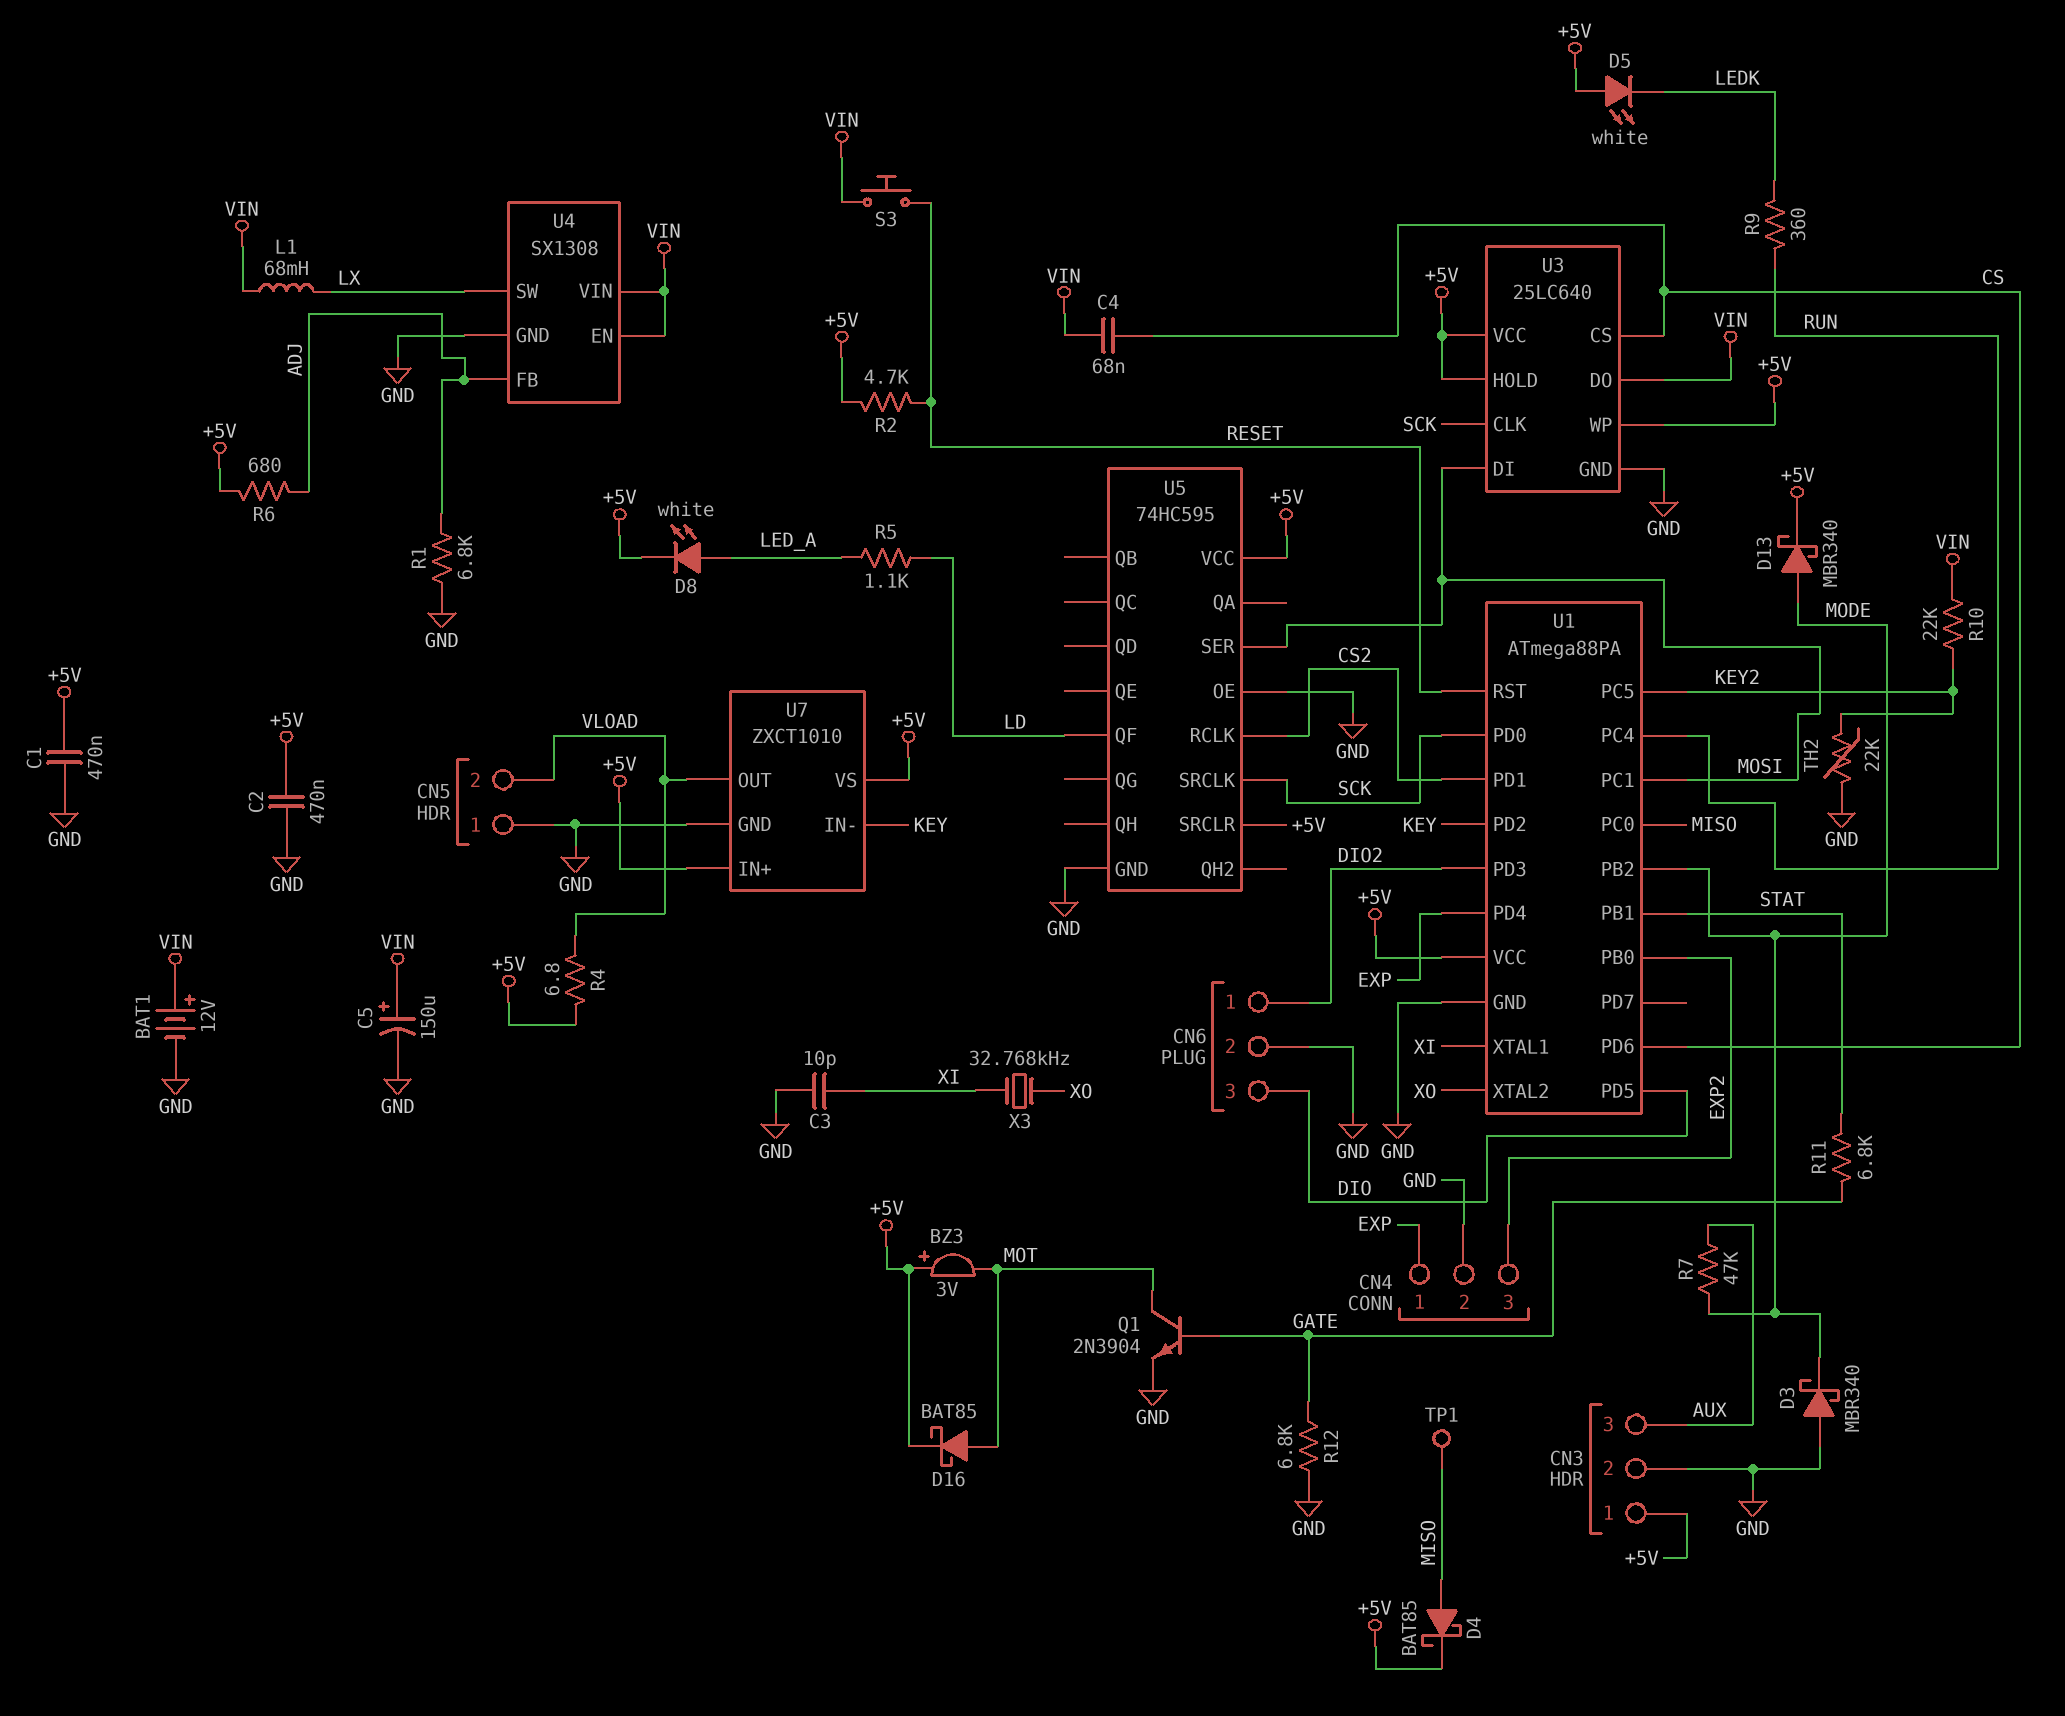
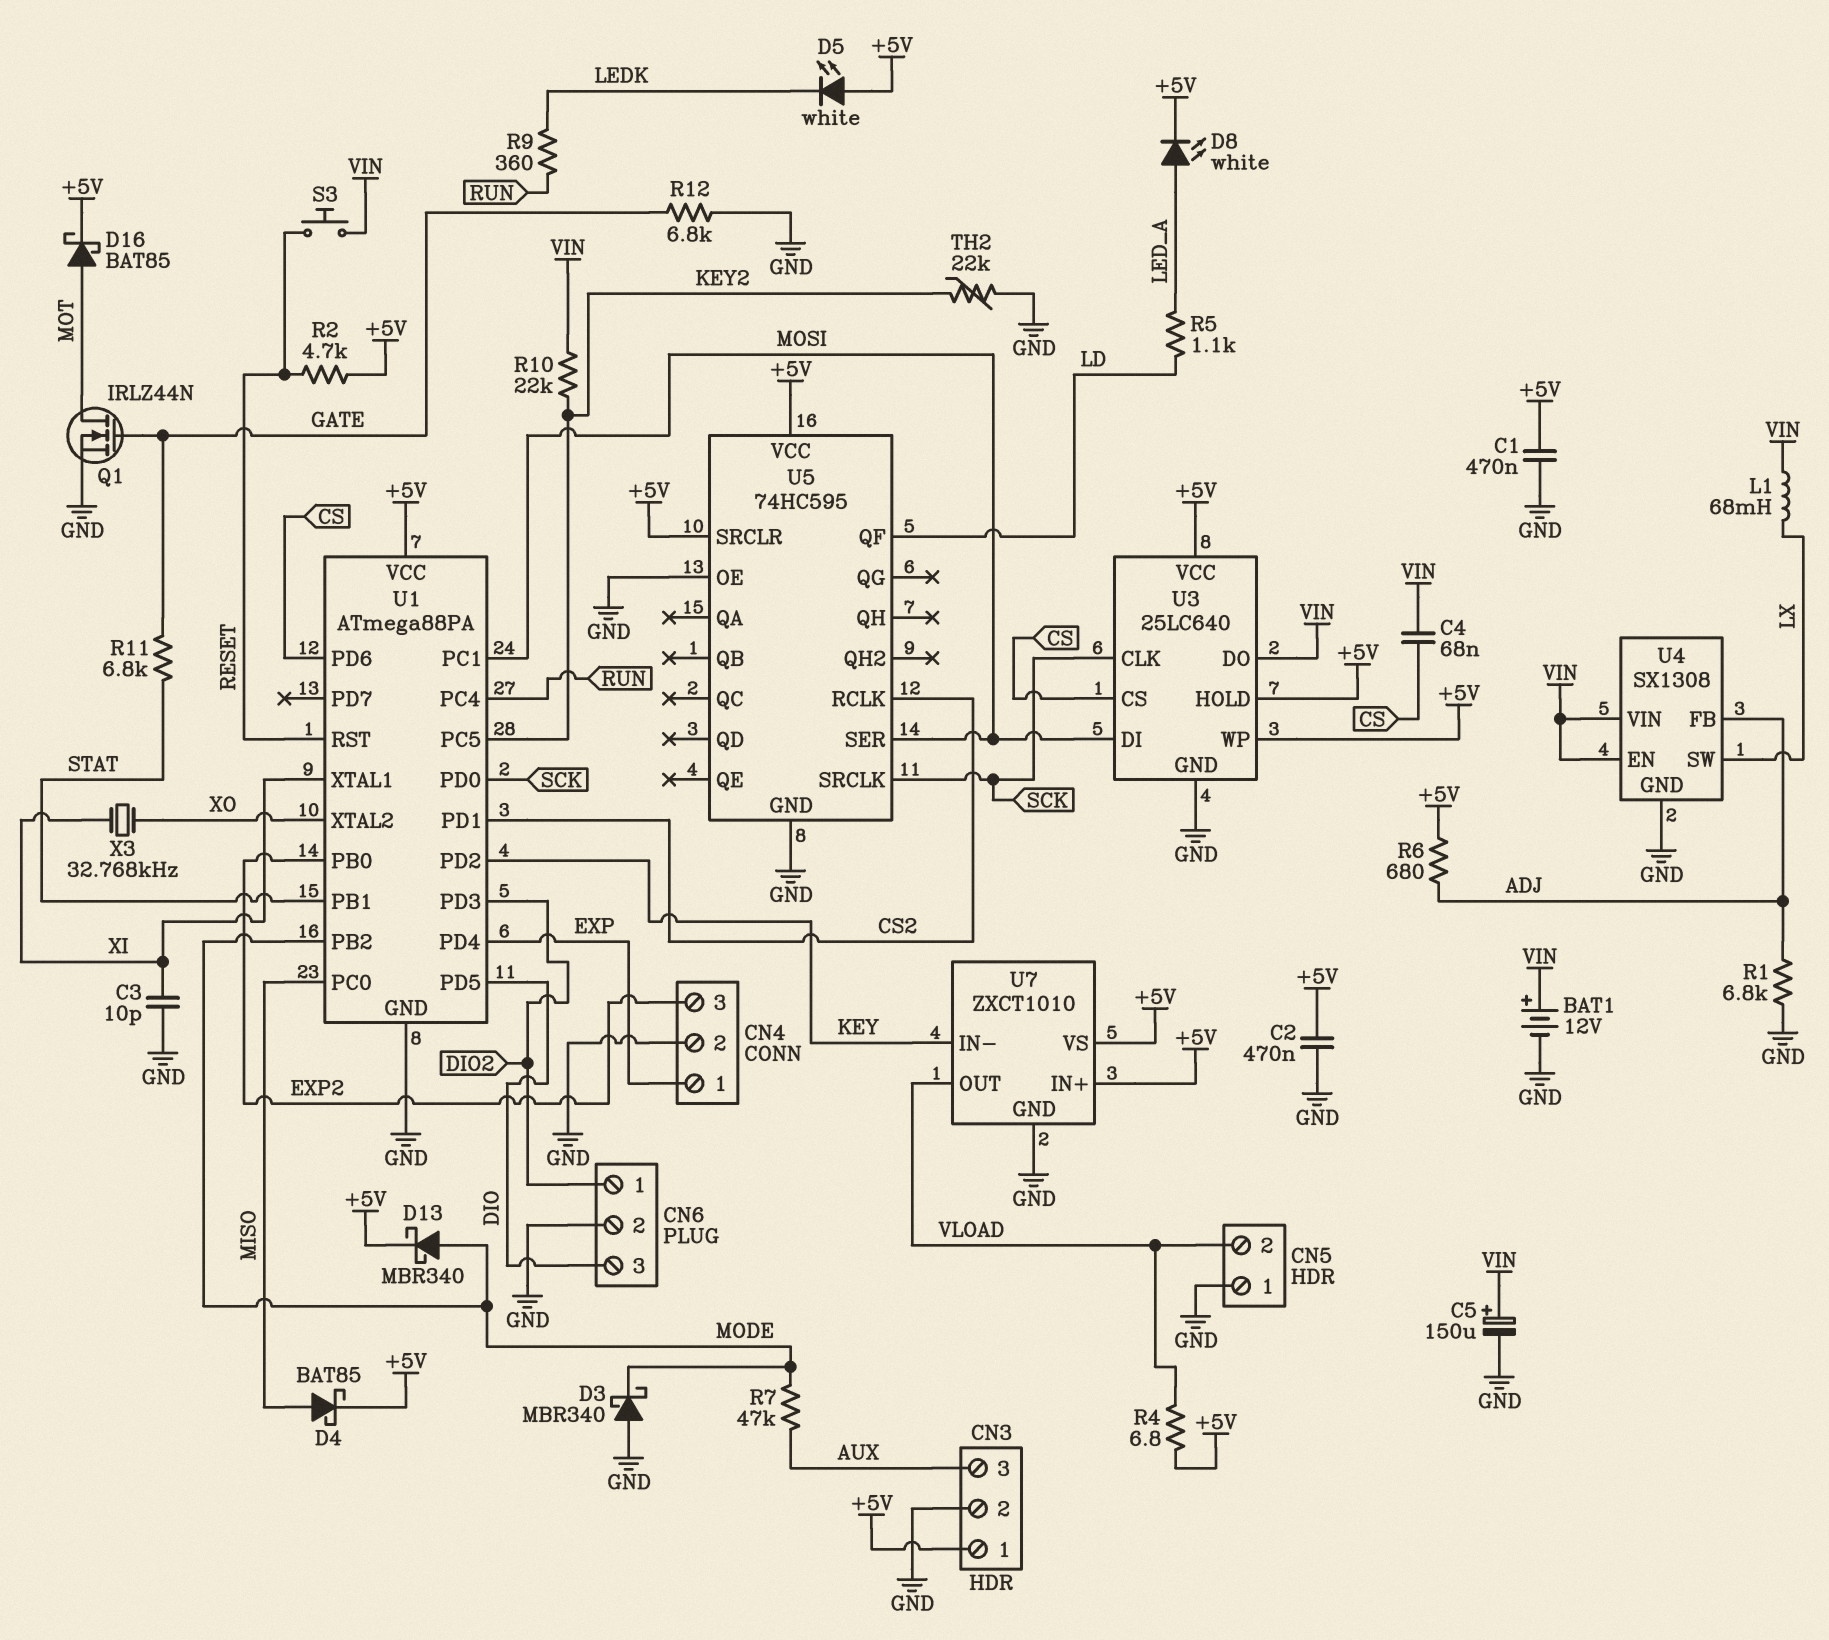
BZ3: buzzer 3V (plus +5V, minus MOT) -> none
Q1: NPN 2N3904 (B GATE, C MOT, E GND) -> NMOS IRLZ44N (G GATE, D MOT, S GND)
TP1: test point (MISO) -> none

